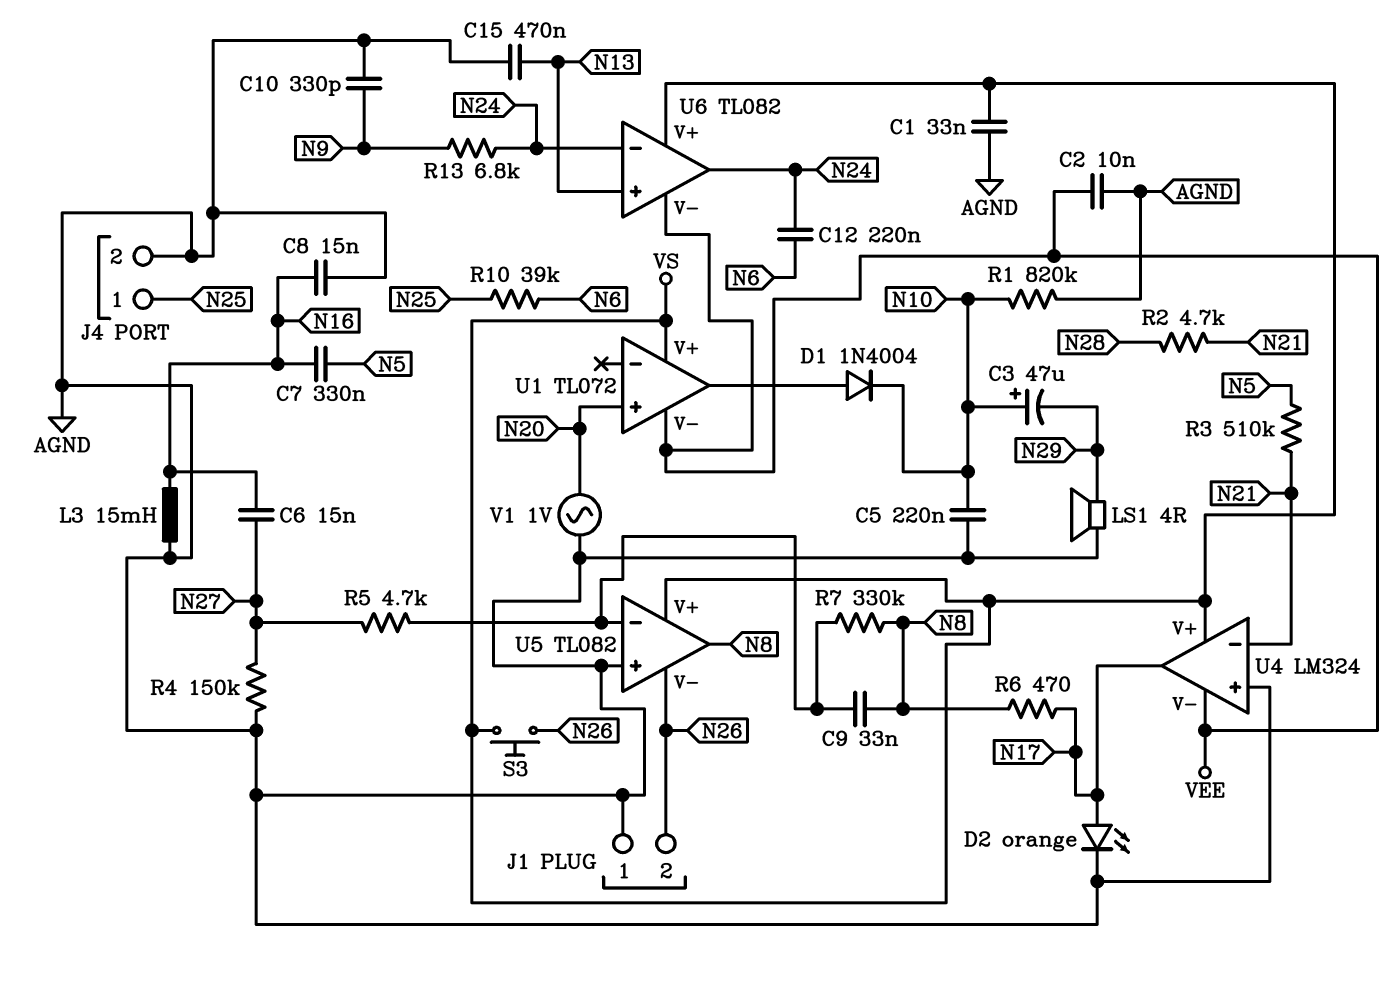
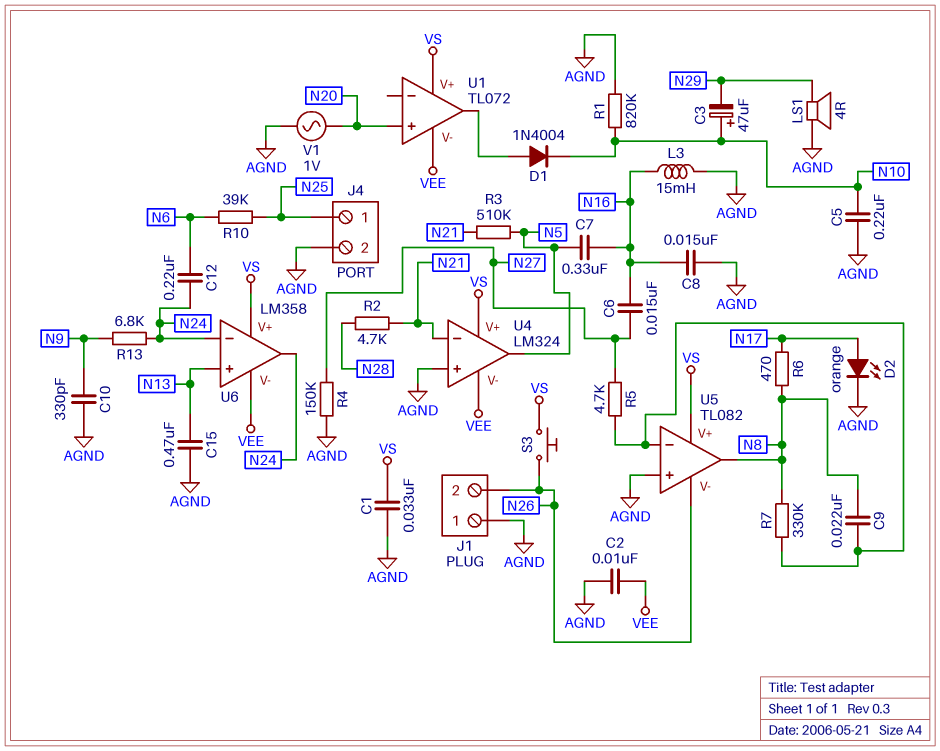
C9: 33nF (N8, U5/in-) -> 22nF (N8, U5/in-)
U4 pin out: N17 -> N5
U6: TL082 -> LM358

